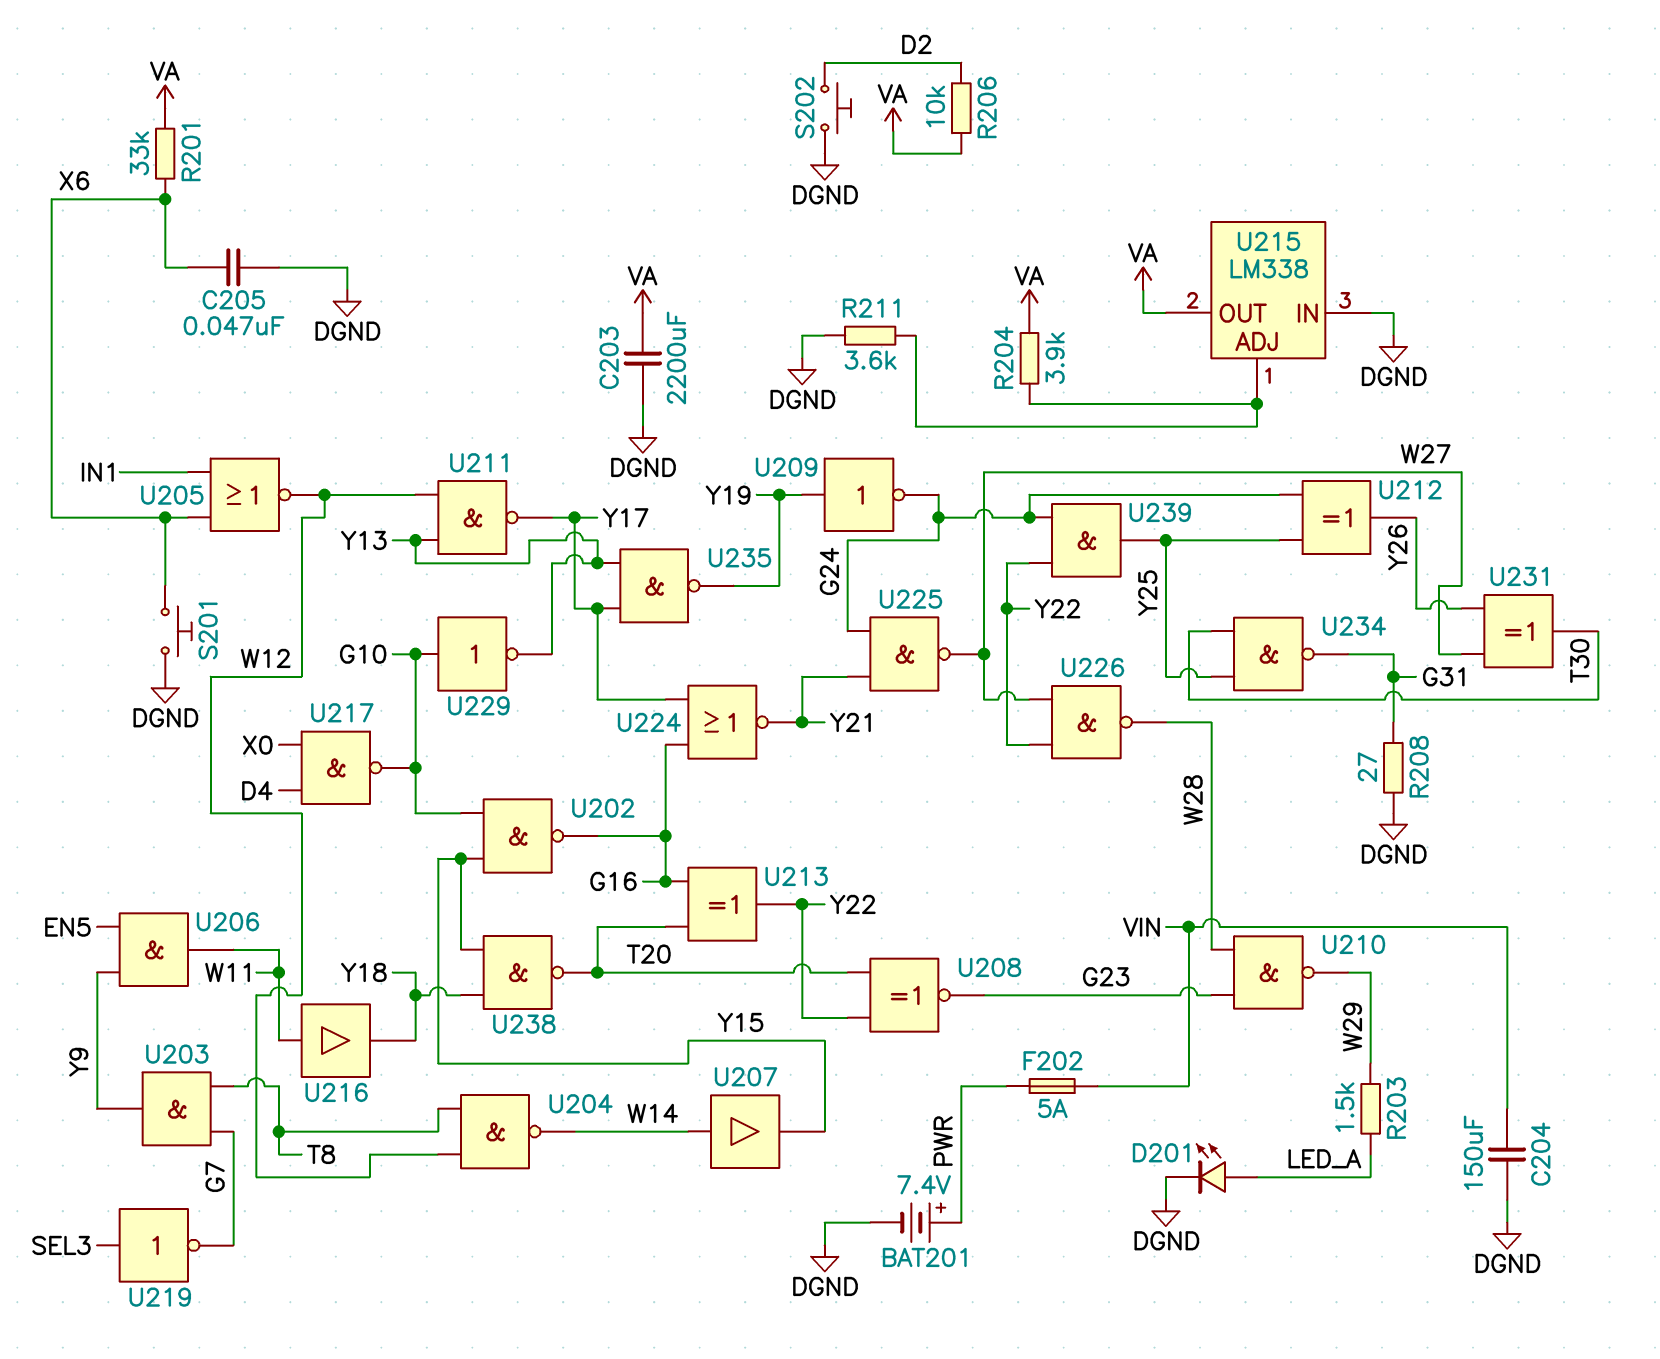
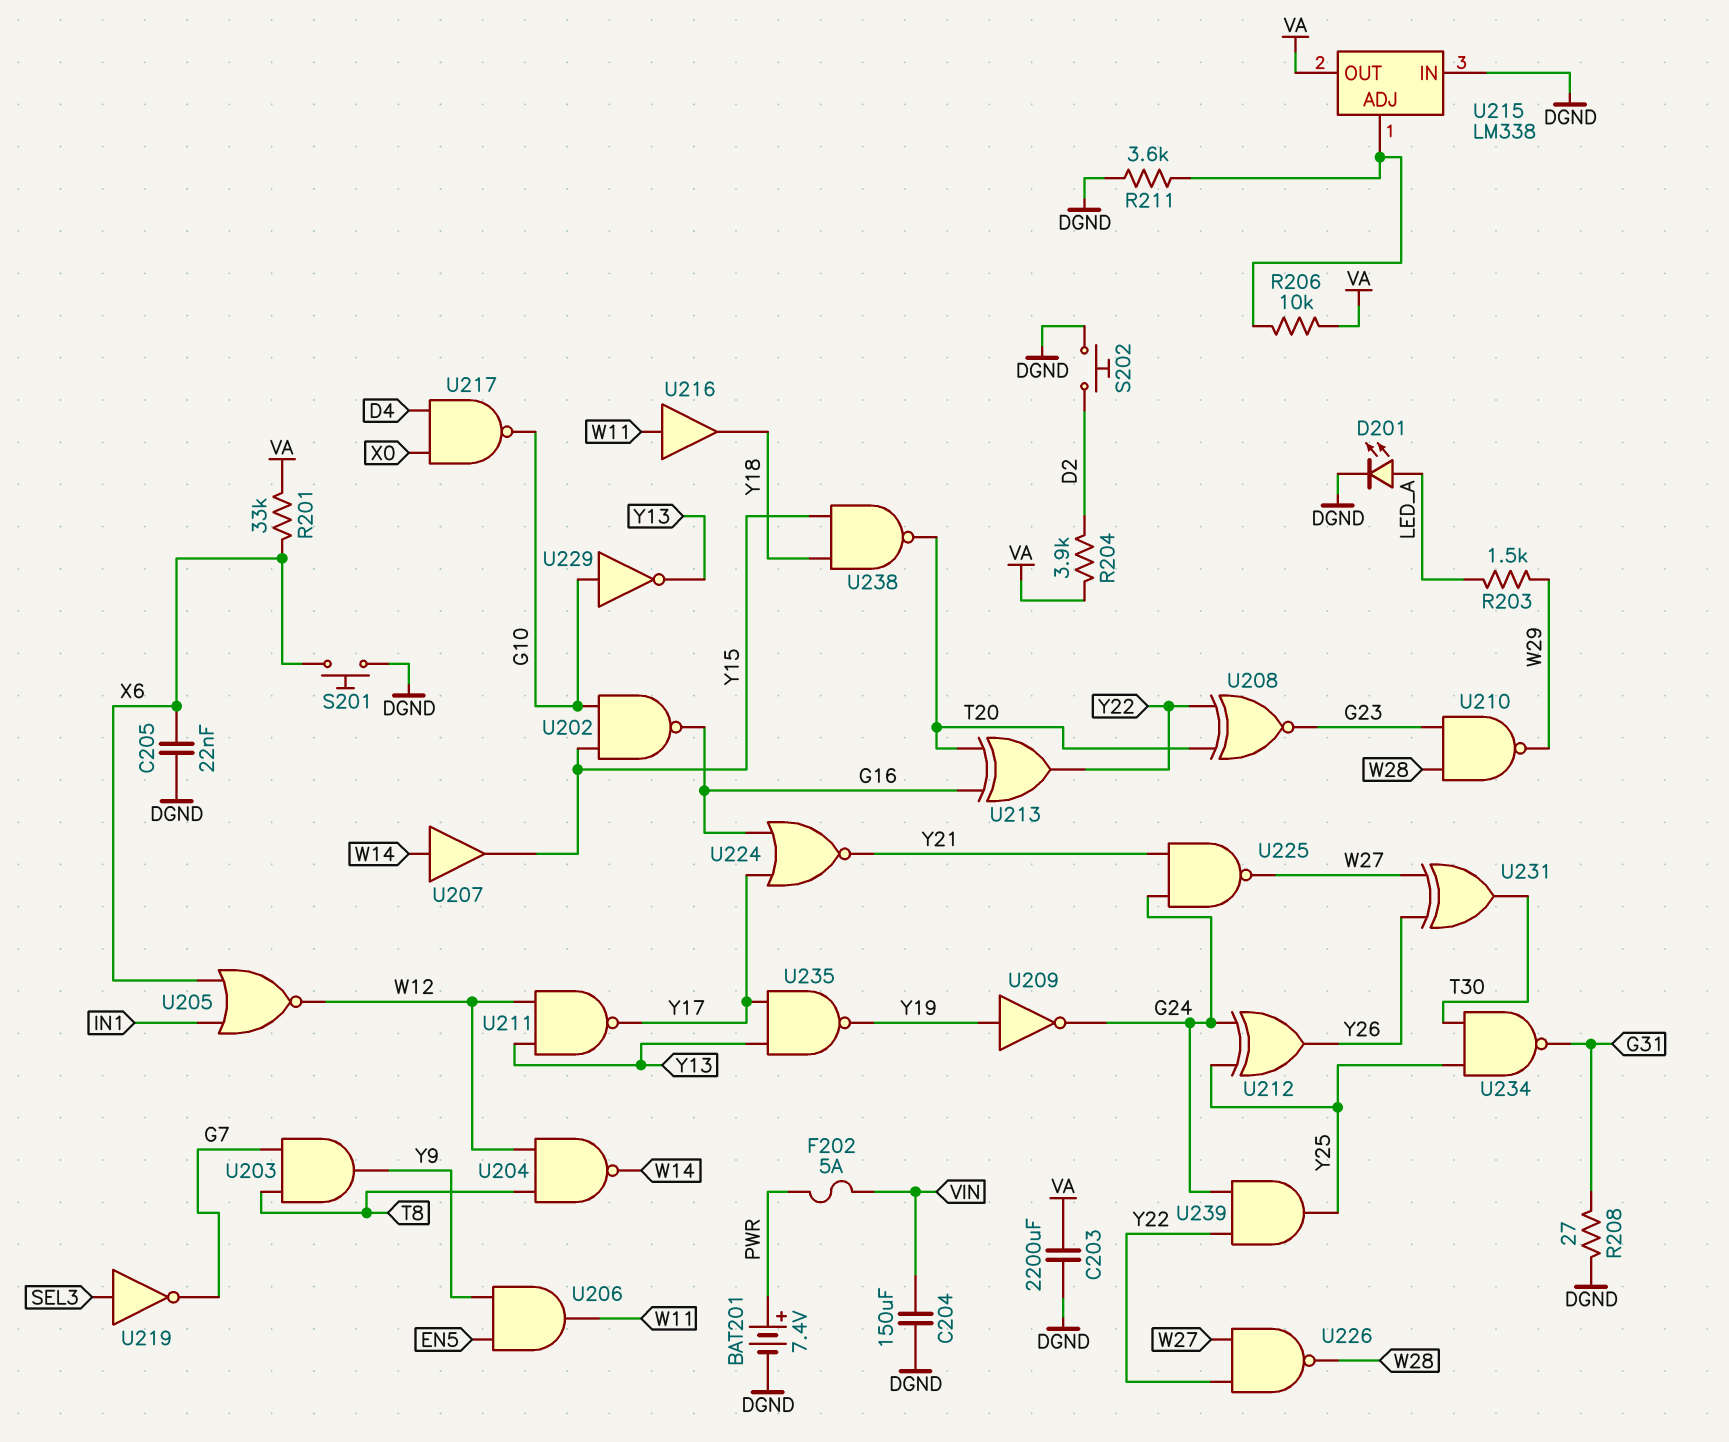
C205: 47nF (DGND, X6) -> 22nF (DGND, X6)
R204: 3.9k (U215/ADJ, VA) -> 3.9k (D2, VA)
R206: 10k (D2, VA) -> 10k (U215/ADJ, VA)

